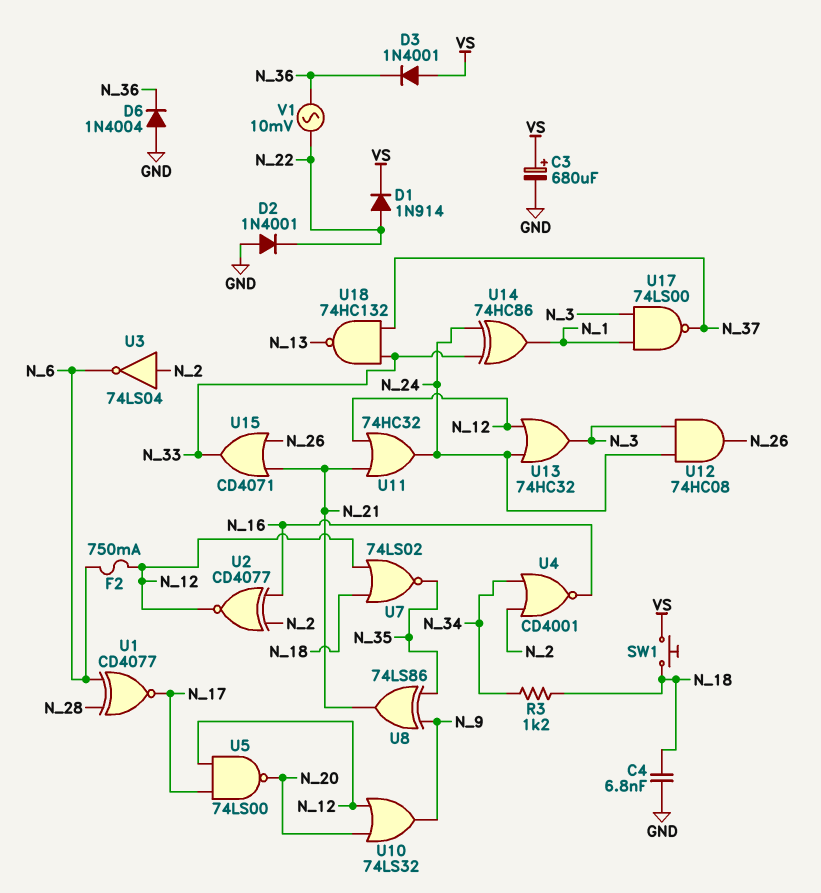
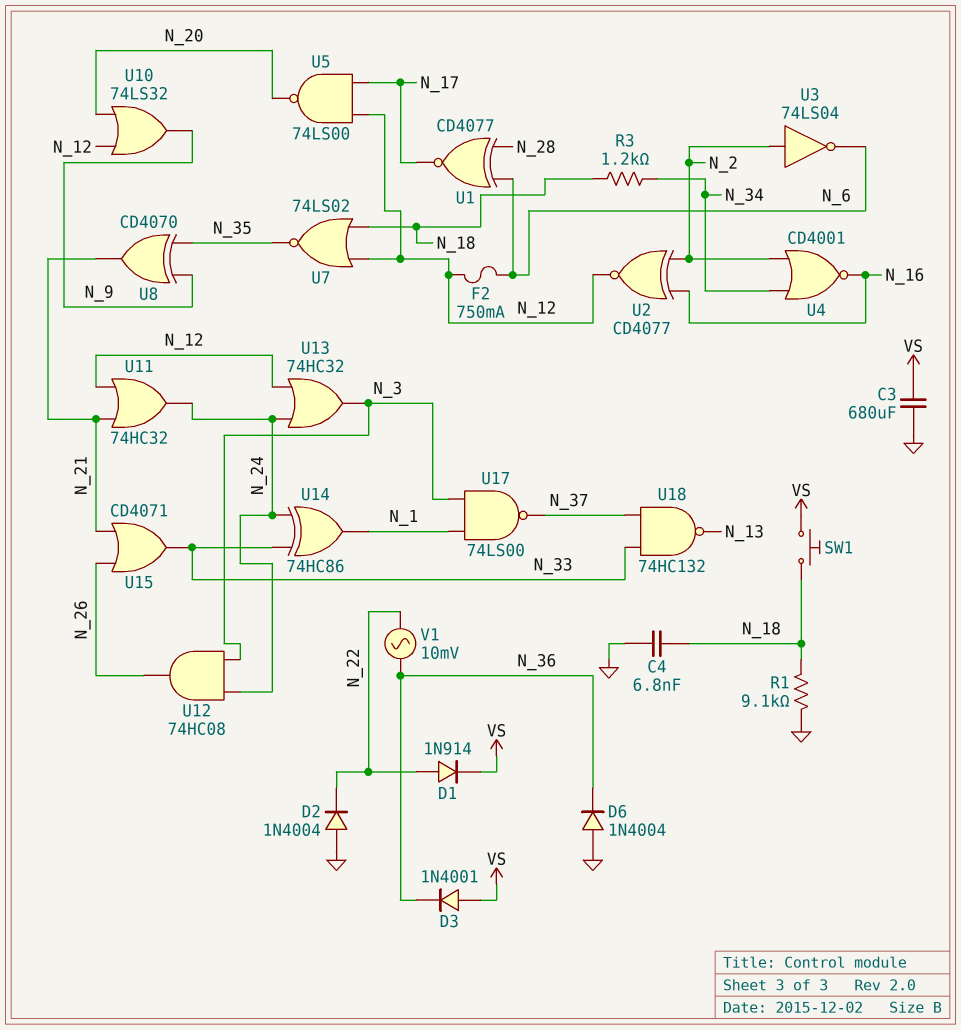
C3: 680uF (plus VS, minus GND) -> 680uF (GND, VS)
D2: diode 1N4001 (A GND, K N_22) -> diode 1N4004 (A GND, K N_22)
R1: none -> 9.1k (GND, N_18)
U8: XOR 74LS86 (in N_9, in N_35, out N_21) -> XOR CD4070 (in N_9, in N_35, out N_21)

